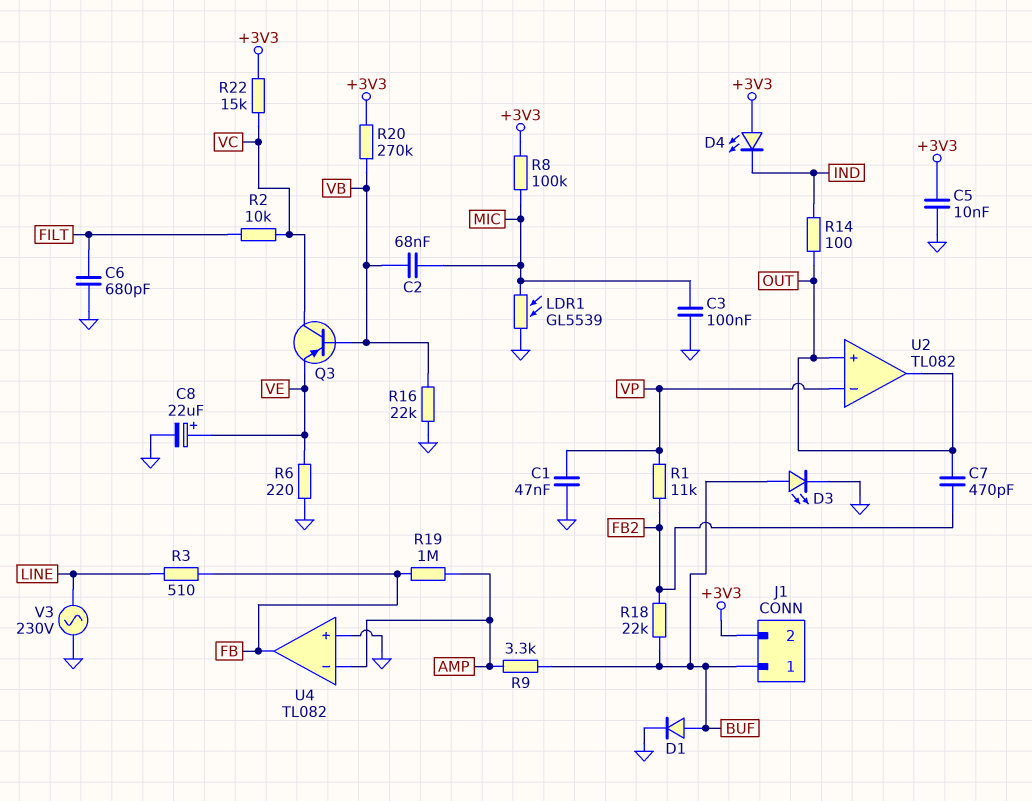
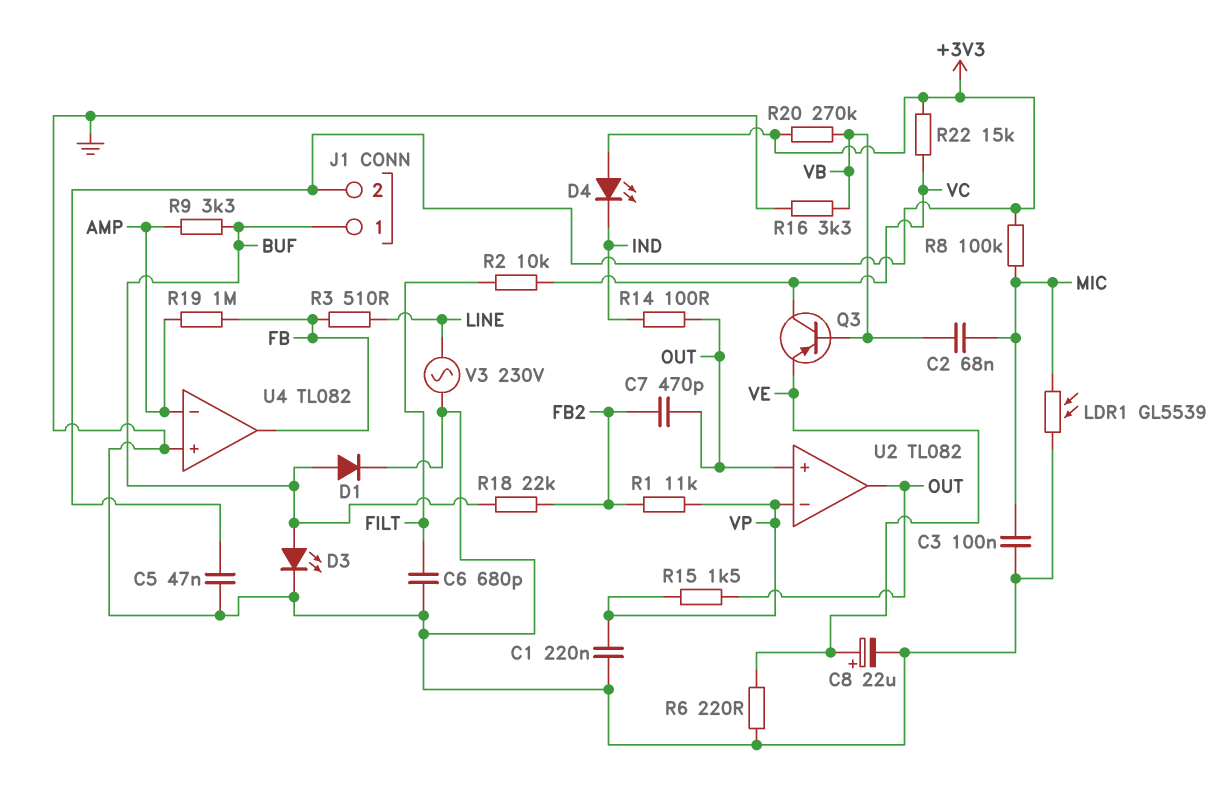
C1: 47nF (GND, VP) -> 220nF (GND, VP)
C5: 10nF (+3V3, GND) -> 47nF (+3V3, GND)
R15: none -> 1.5k (OUT, VP)
R16: 22k (GND, VB) -> 3.3k (GND, VB)

